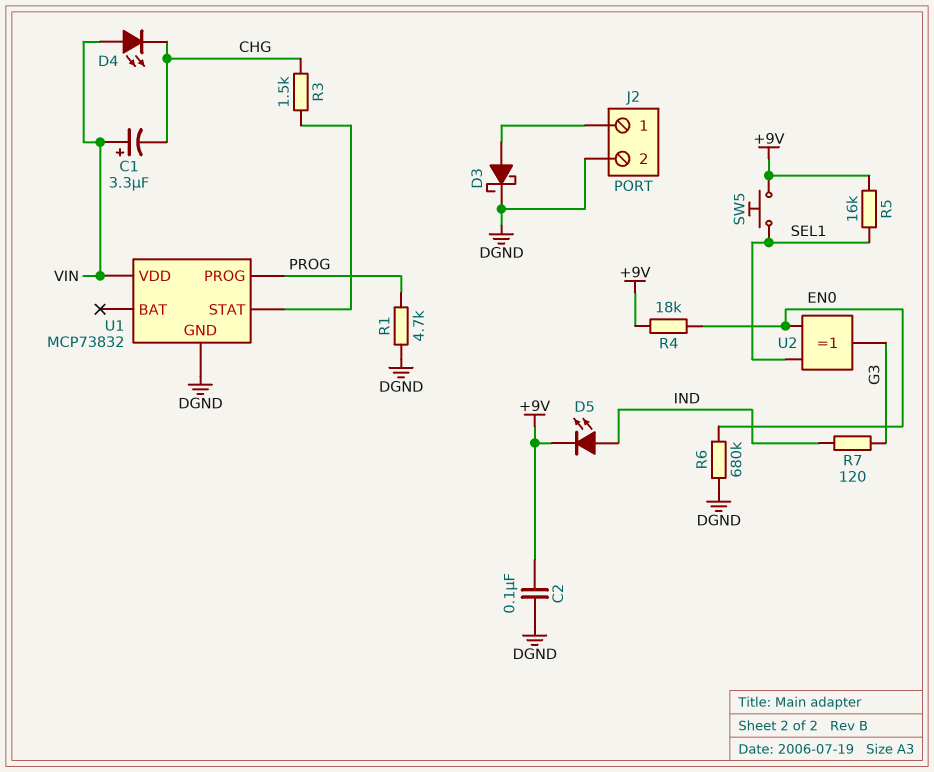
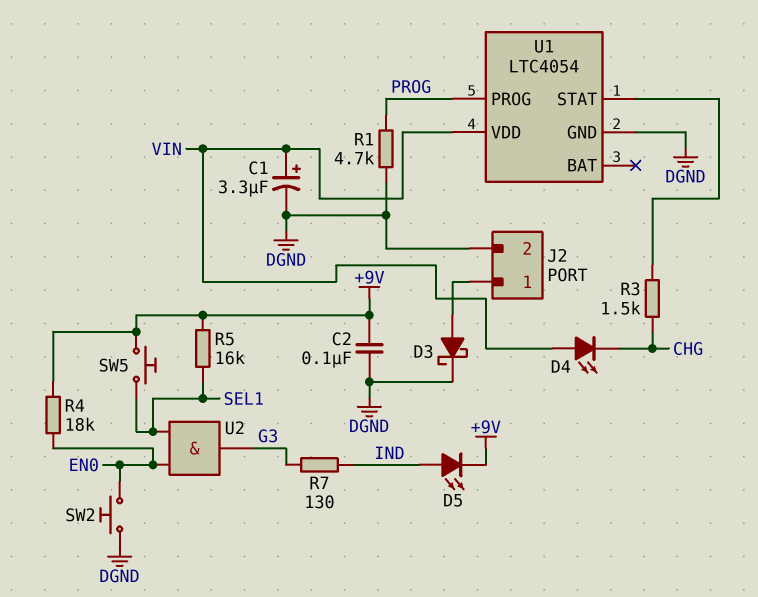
C1: 3.3uF (plus VIN, minus CHG) -> 3.3uF (plus VIN, minus DGND)
R6: 680k (DGND, EN0) -> none
R7: 120 (G3, IND) -> 130 (G3, IND)
SW2: none -> button (DGND, EN0)
U1: MCP73832 -> LTC4054
U2: XOR (in EN0, in SEL1, out G3) -> AND (in EN0, in SEL1, out G3)

